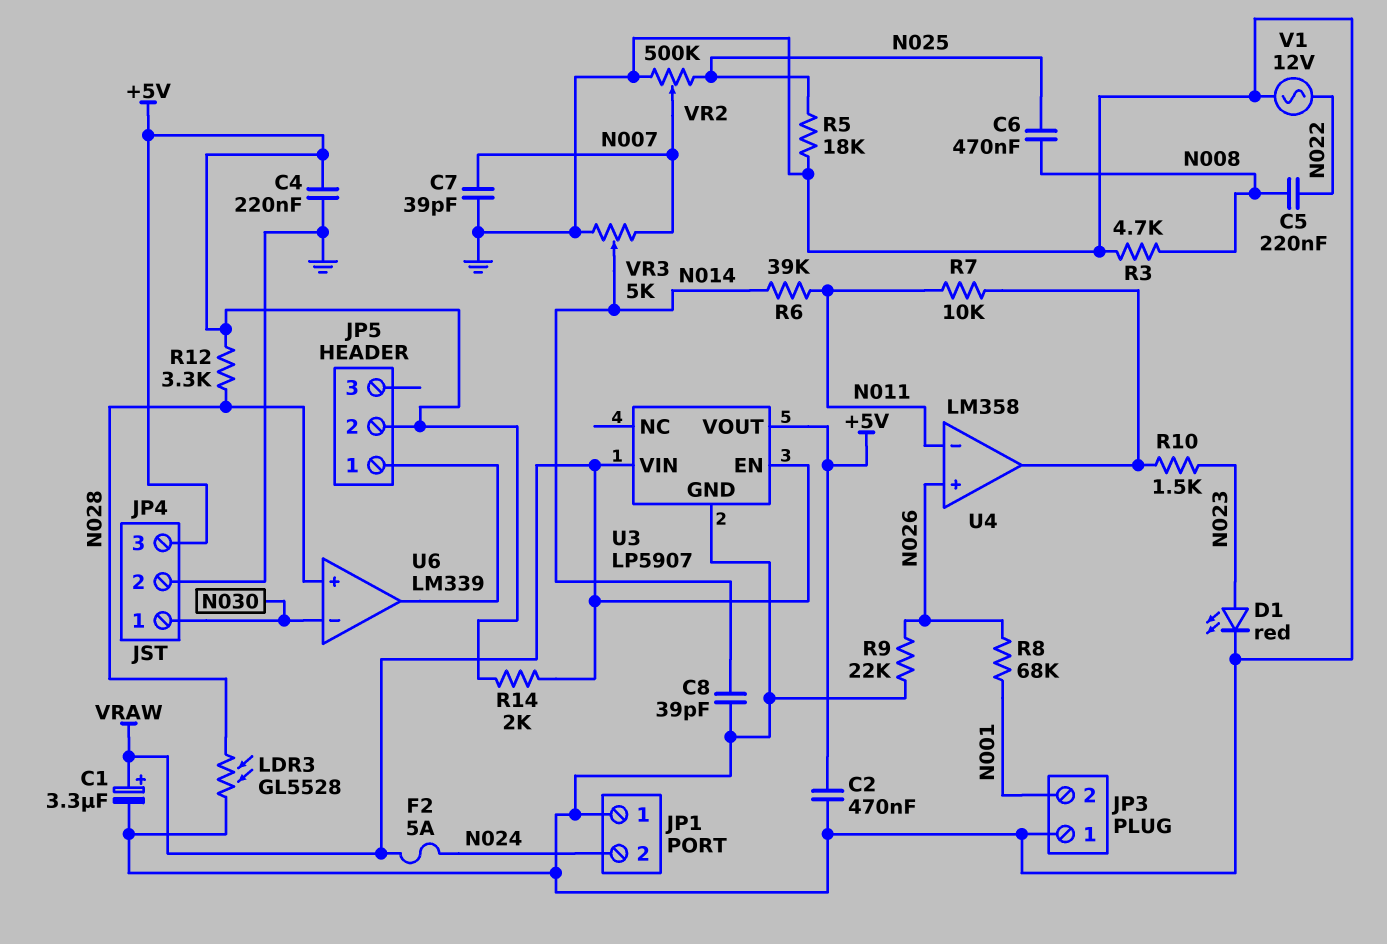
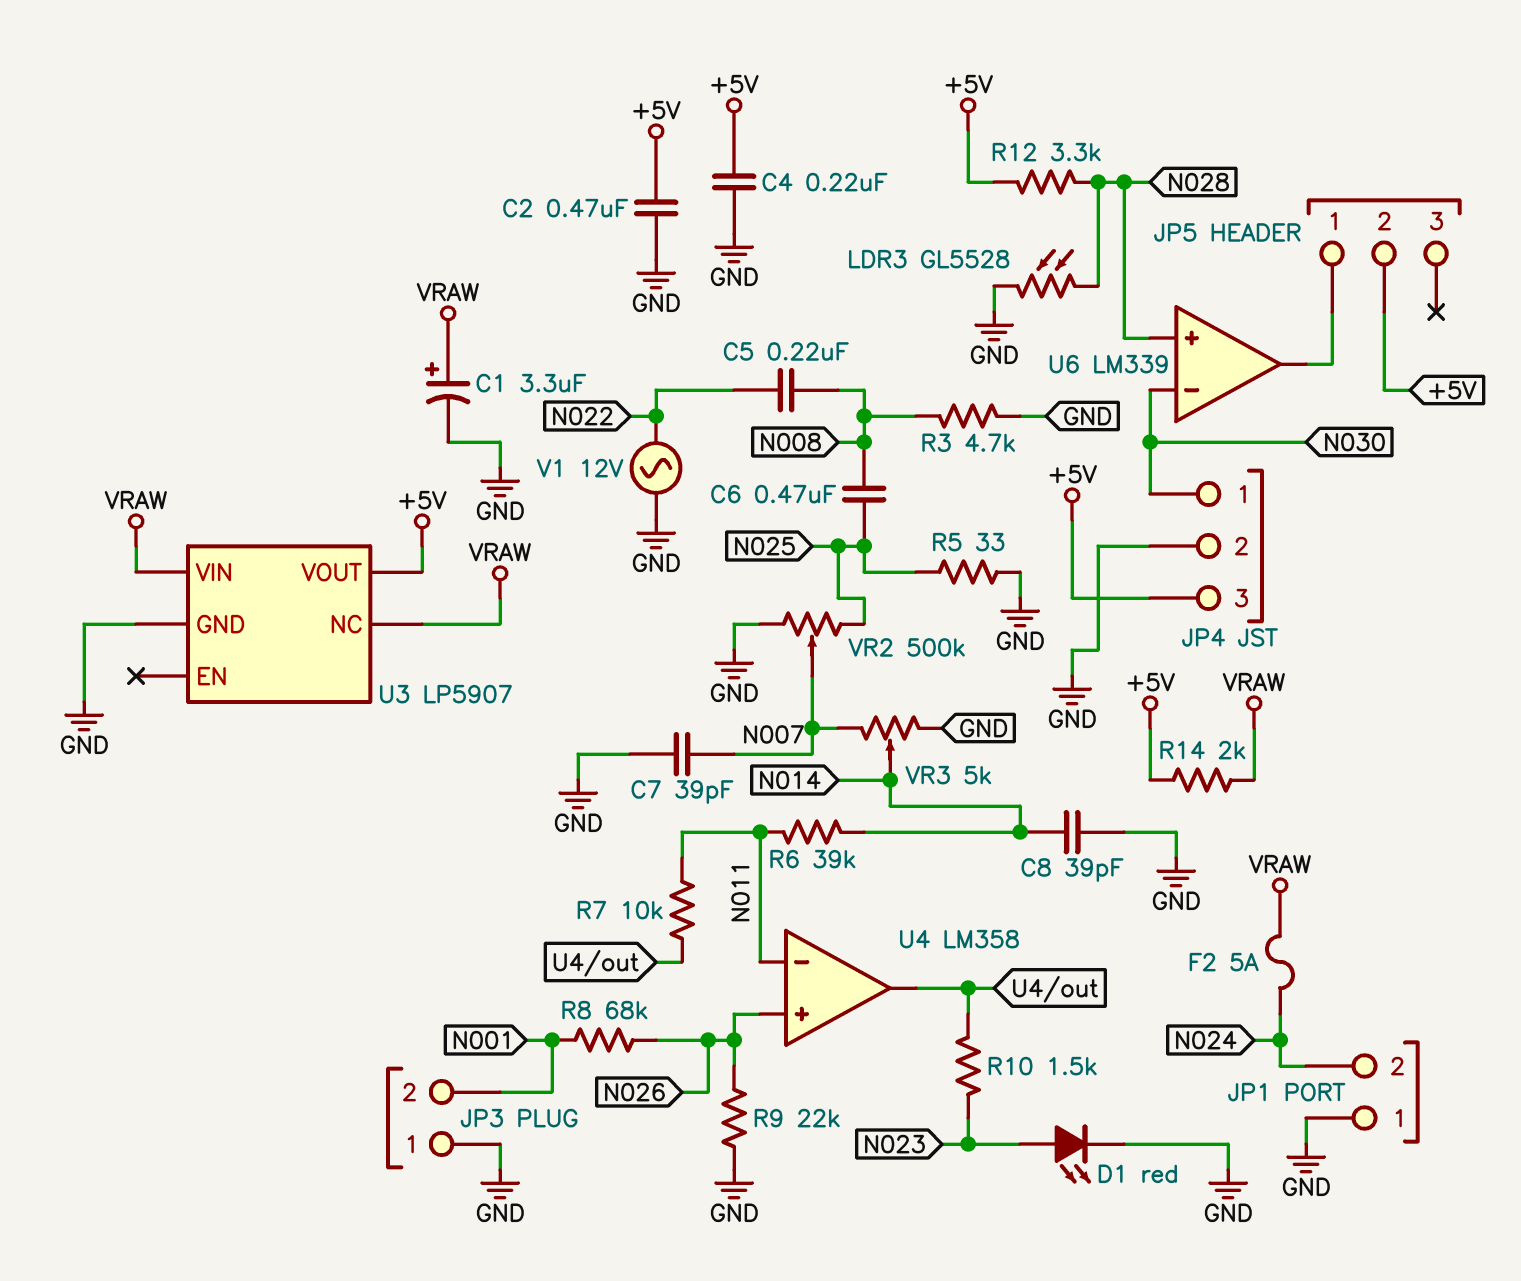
R5: 18k (GND, N025) -> 33 (GND, N025)
U3 pin EN: VRAW -> none
U3 pin NC: none -> VRAW

